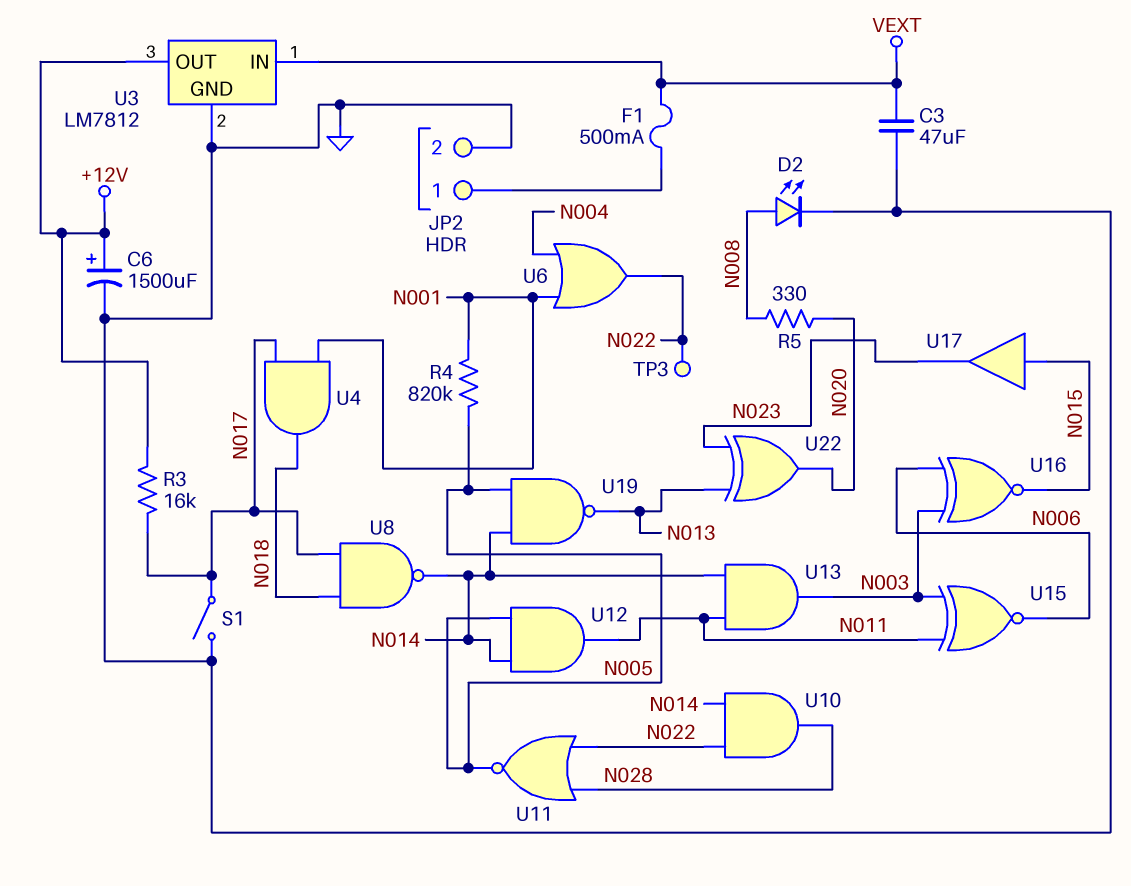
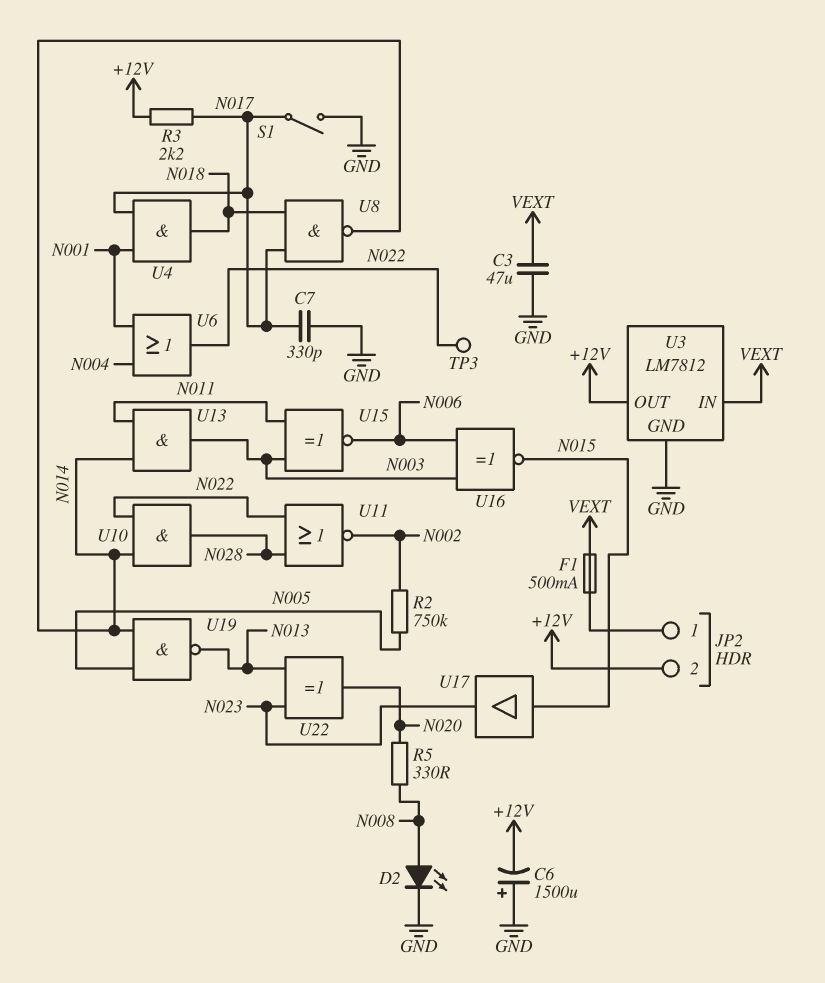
C6: 1500uF (plus +12V, minus GND) -> 1500uF (plus GND, minus +12V)
C7: none -> 330pF (GND, N017)
JP2 pin 2: GND -> +12V
R2: none -> 750k (N002, N005)
R3: 16k (+12V, N017) -> 2.2k (+12V, N017)
R4: 820k (N001, N005) -> none
U11: NOR (in N022, in N028, out N005) -> NOR (in N022, in N028, out N002)
U12: AND (in N005, in N014, out N011) -> none

